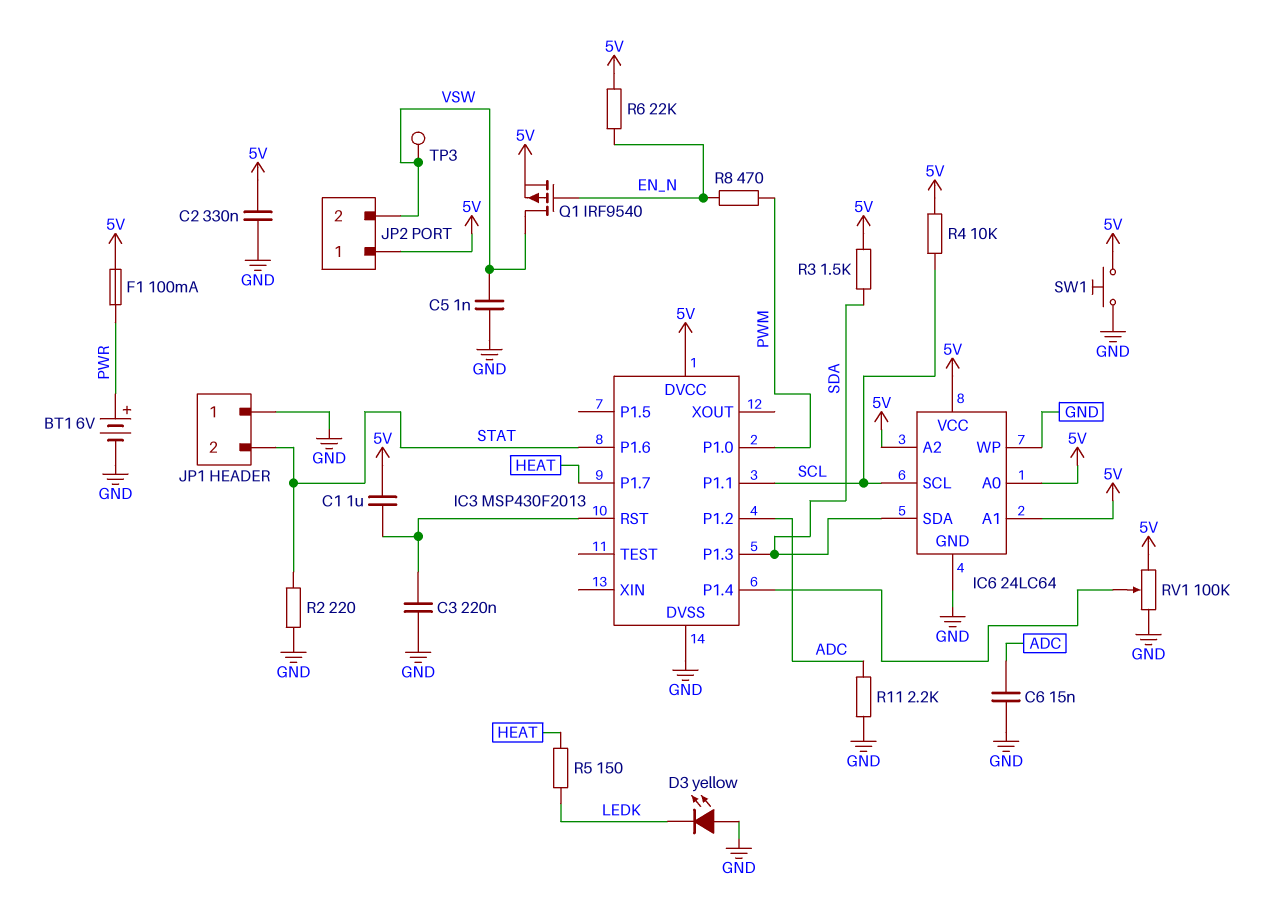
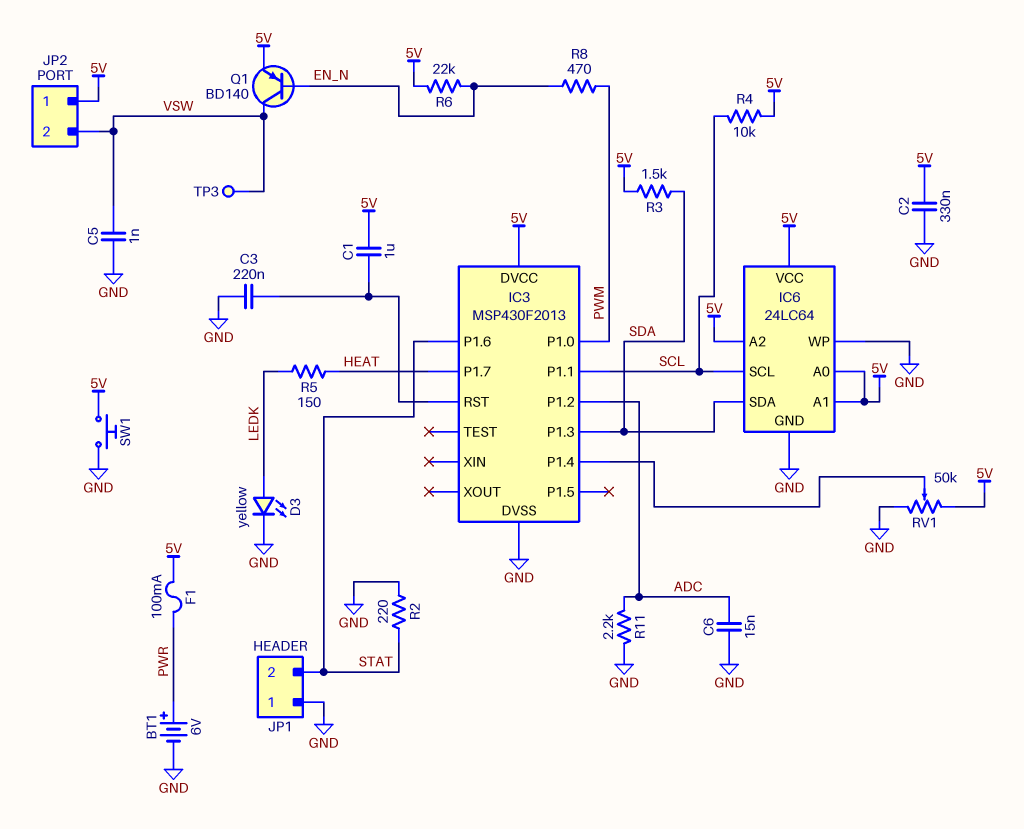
D3: LED yellow (A GND, K LEDK) -> LED yellow (A LEDK, K GND)
Q1: PMOS IRF9540 (G EN_N, D VSW, S 5V) -> PNP BD140 (B EN_N, C VSW, E 5V)
RV1: 100k (5V, GND, wiper IC3/P1.4) -> 50k (5V, GND, wiper IC3/P1.4)

